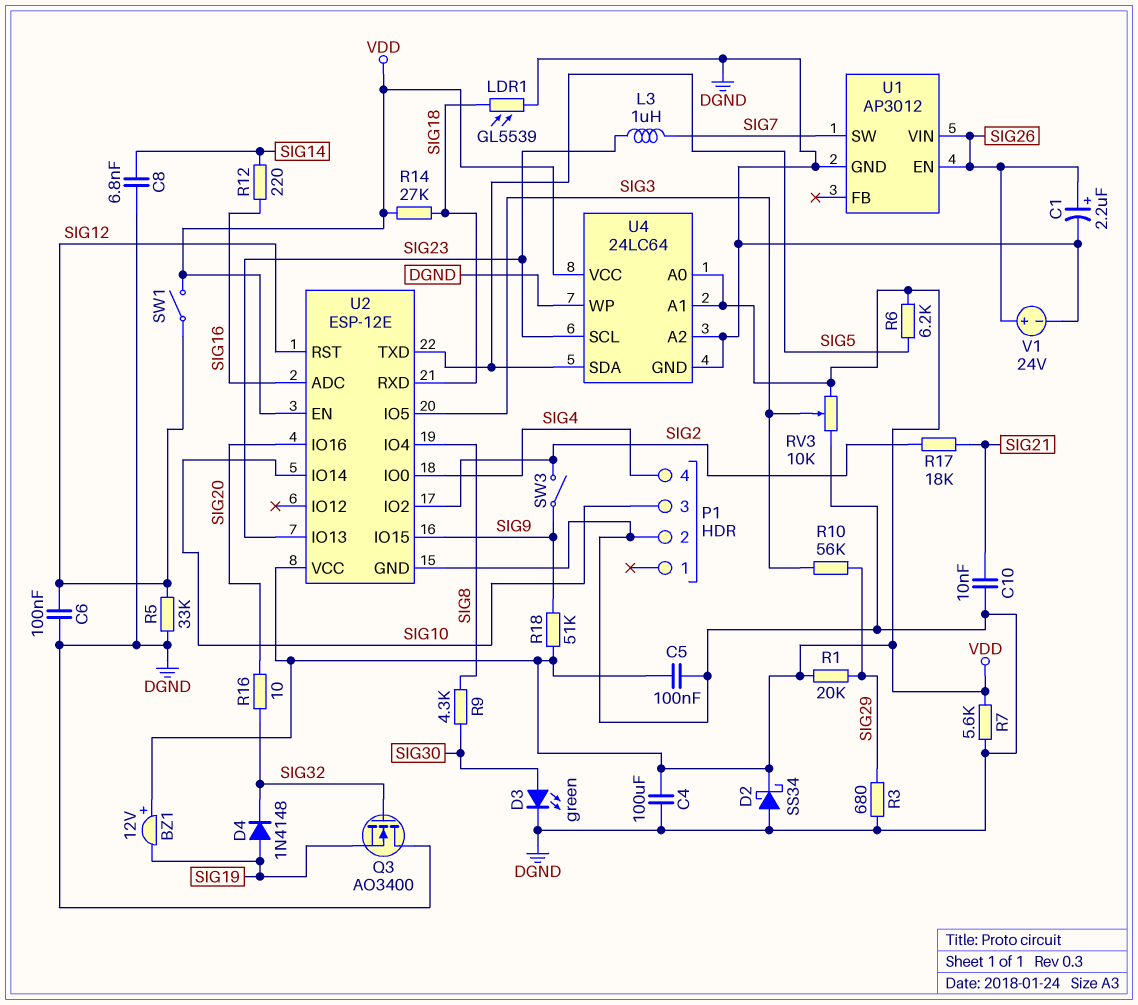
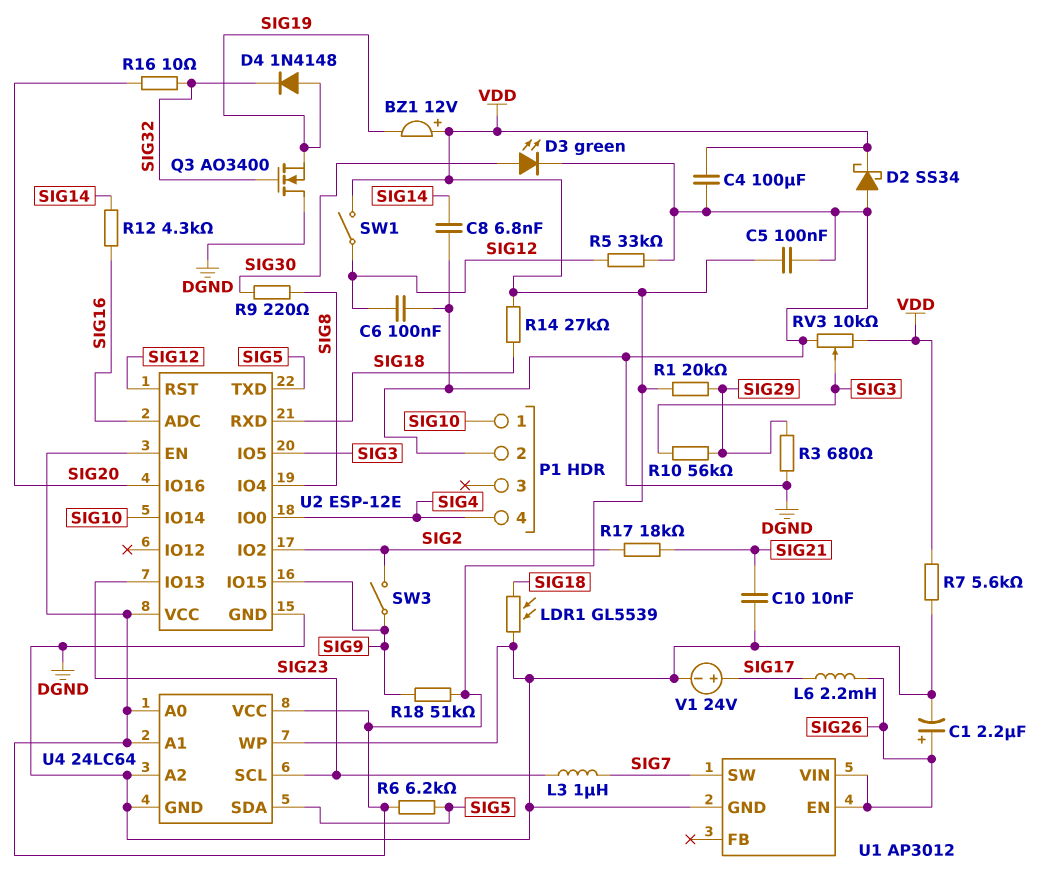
L6: none -> 2.2mH (SIG17, SIG26)
P1 pin 1: none -> SIG10
P1 pin 3: SIG10 -> none
R9: 4.3k (SIG8, SIG30) -> 220 (SIG8, SIG30)
R12: 220 (SIG14, SIG16) -> 4.3k (SIG14, SIG16)
V1: 24V (plus SIG26, minus DGND) -> 24V (plus SIG17, minus DGND)

